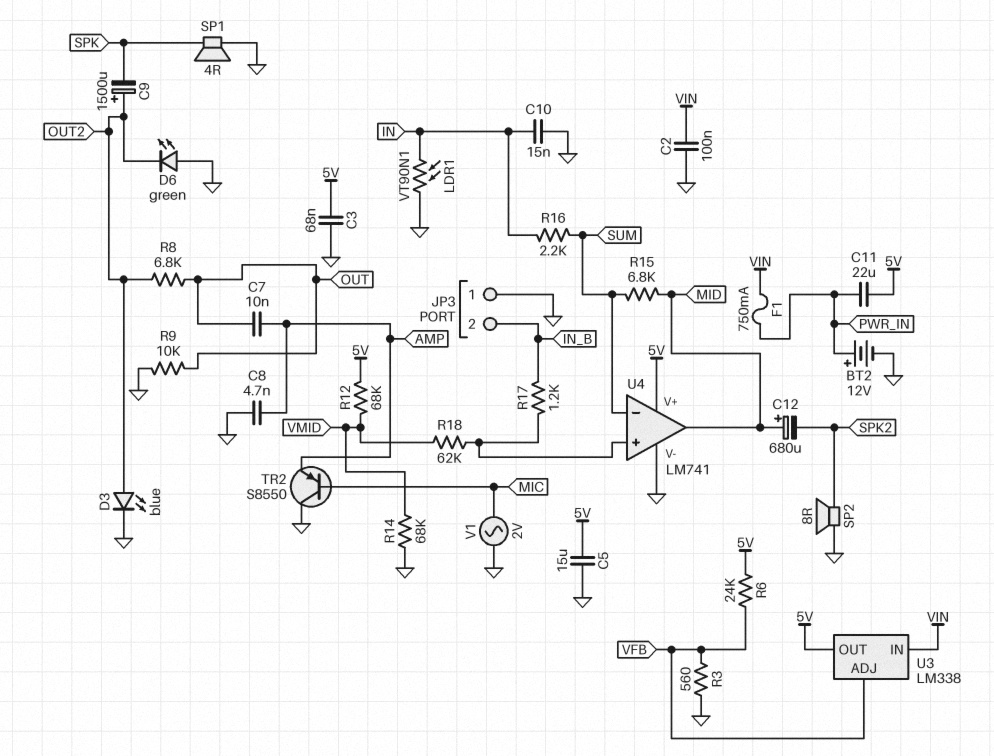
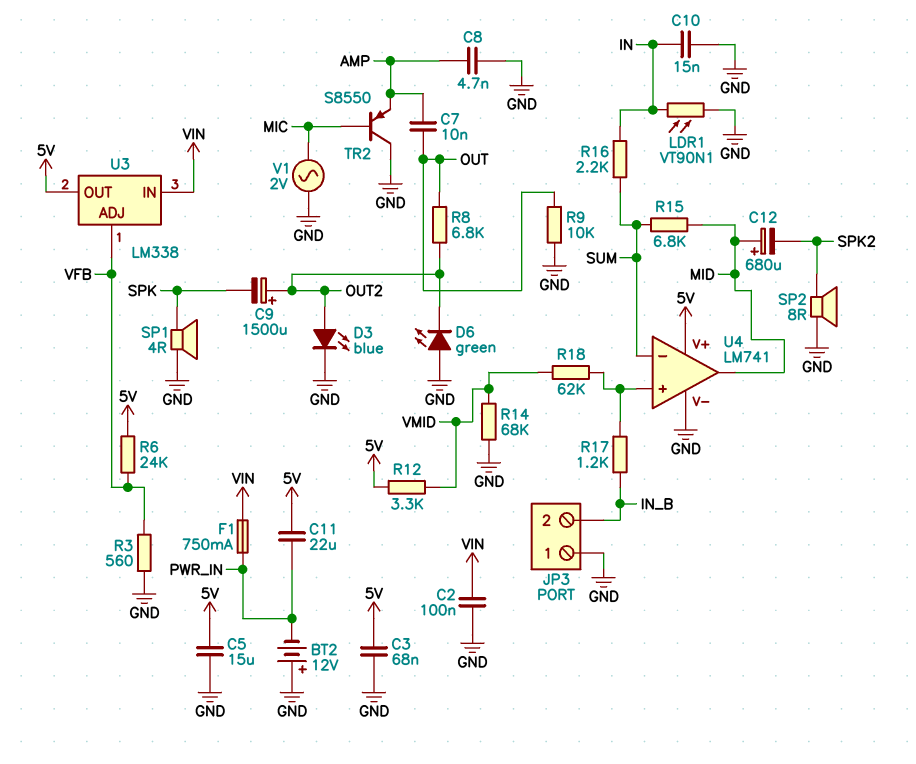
BT2: 12V (plus PWR_IN, minus GND) -> 12V (plus GND, minus PWR_IN)
R12: 68k (5V, VMID) -> 3.3k (5V, VMID)

